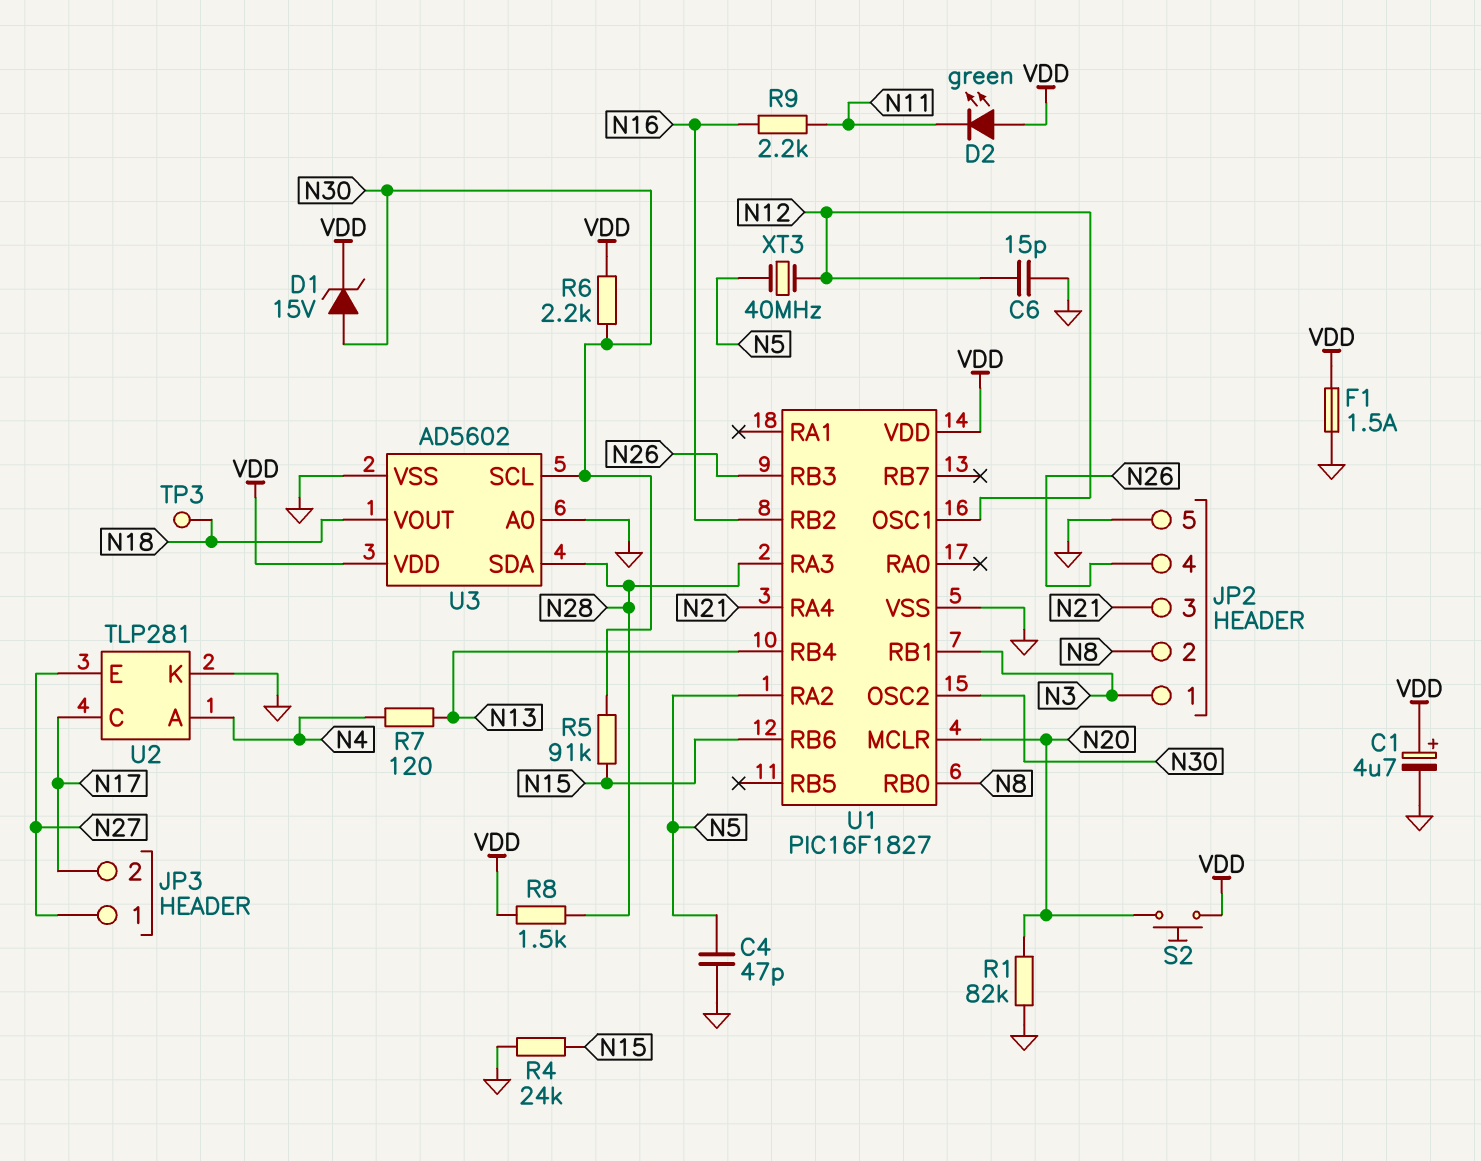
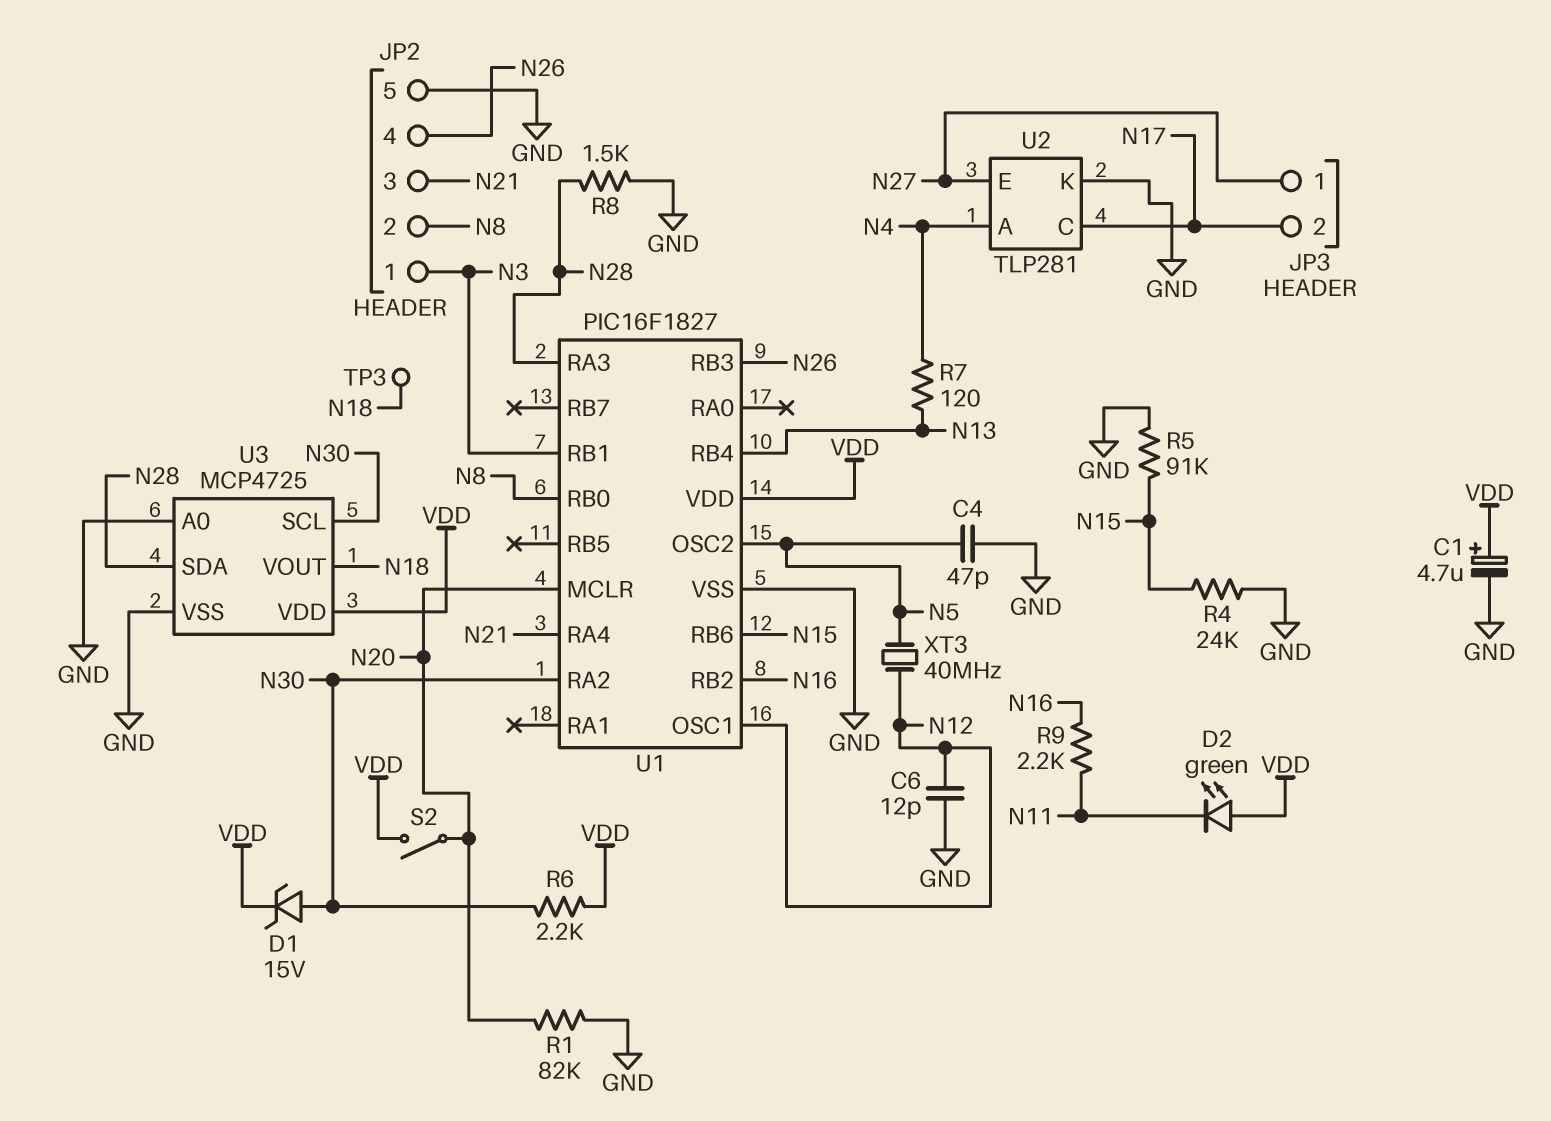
C6: 15pF (GND, N12) -> 12pF (GND, N12)
F1: 1.5A (GND, VDD) -> none
R5: 91k (N15, N30) -> 91k (GND, N15)
R8: 1.5k (N28, VDD) -> 1.5k (GND, N28)
S2: button (N20, VDD) -> switch (N20, VDD)
U1 pin OSC2: N30 -> N5
U1 pin RA2: N5 -> N30
U3: AD5602 -> MCP4725

